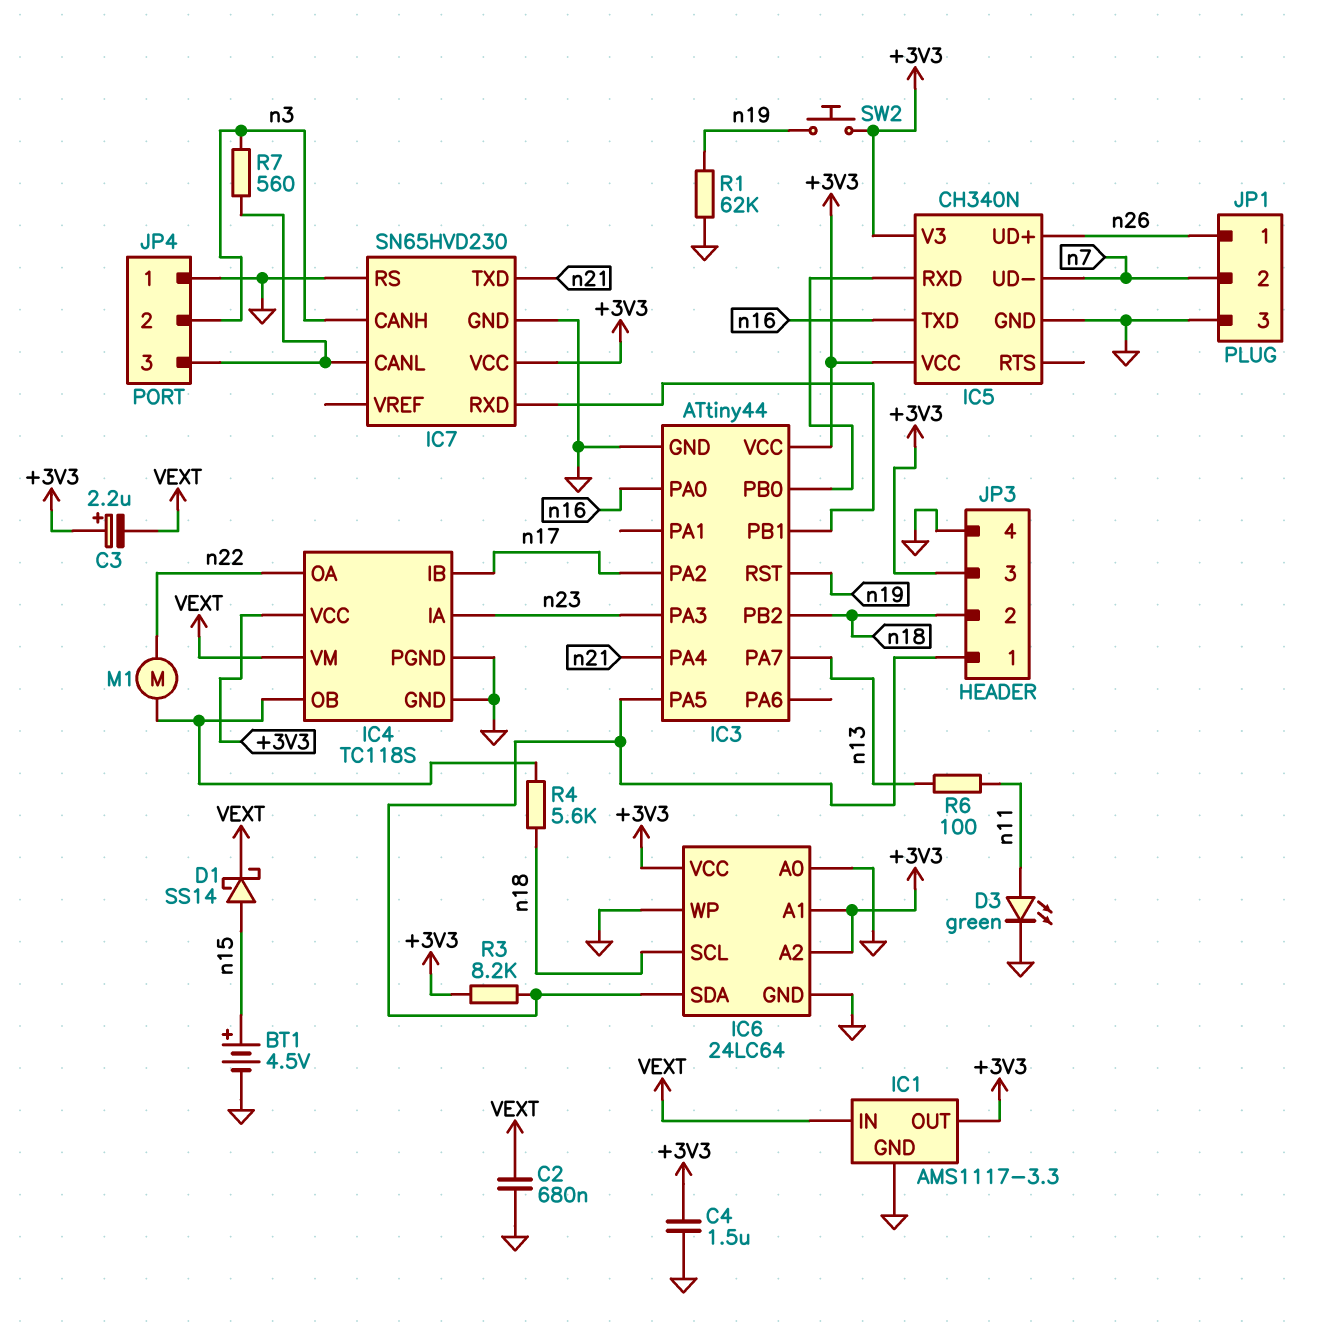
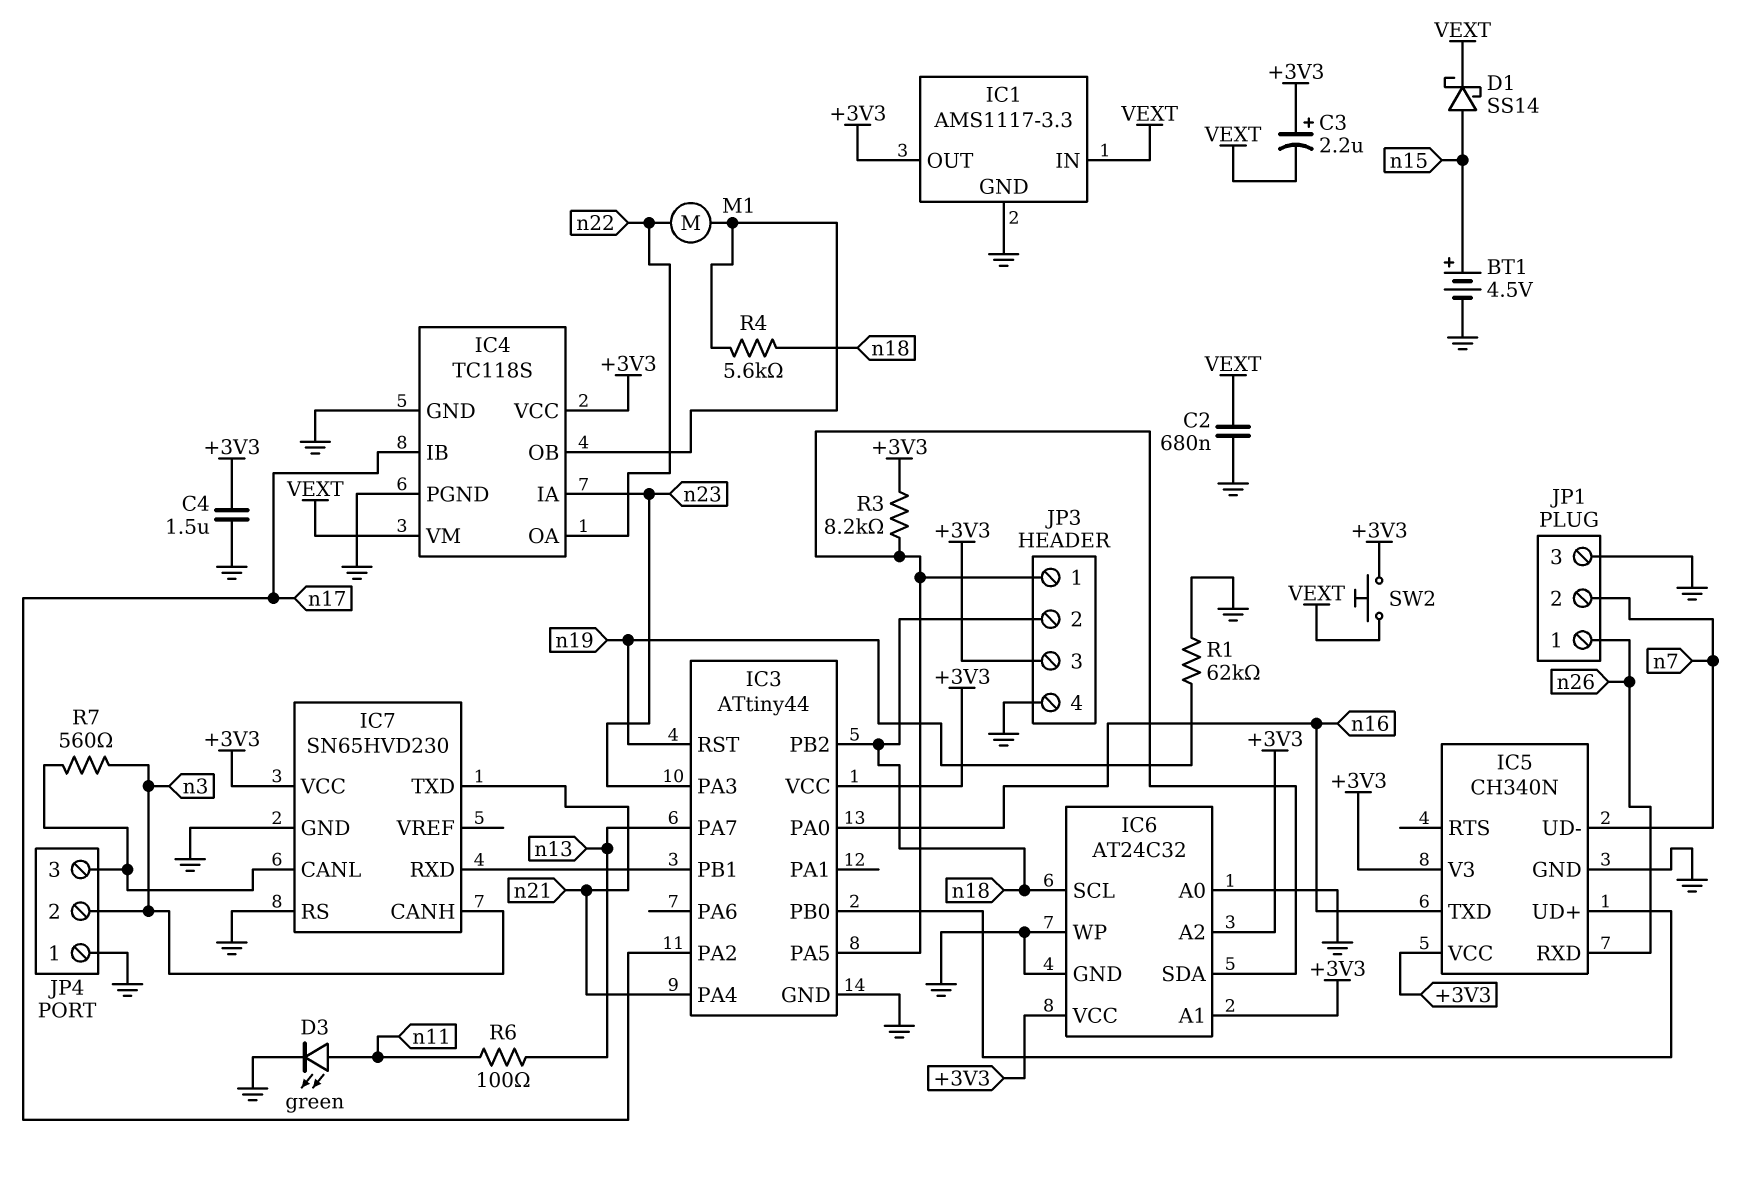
IC5 pin RXD: IC3/PB0 -> n26
IC5 pin UD+: n26 -> IC3/PB0
IC6: 24LC64 -> AT24C32
SW2: button (+3V3, n19) -> button (+3V3, VEXT)

